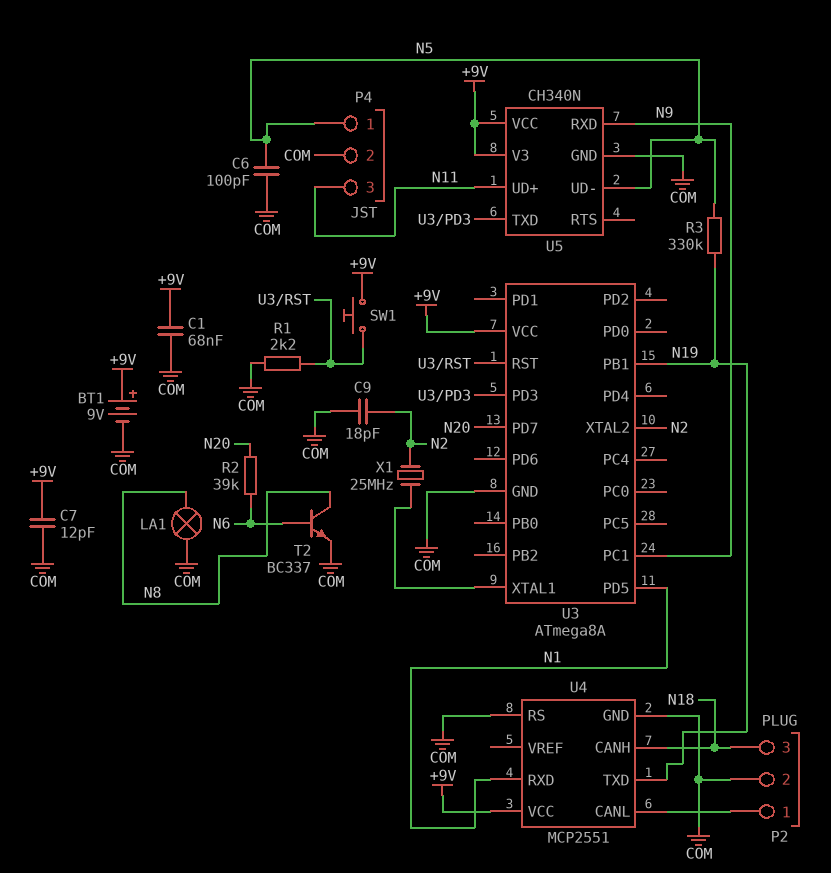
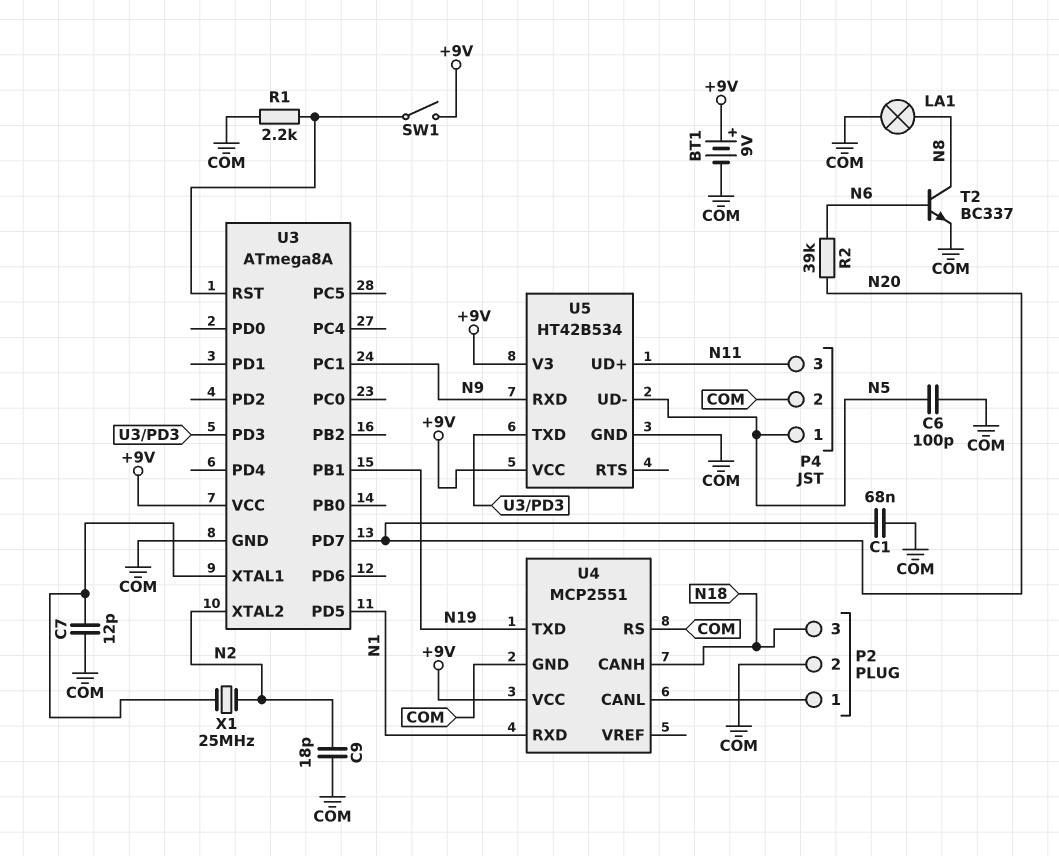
C1: 68nF (+9V, COM) -> 68nF (COM, N20)
C7: 12pF (+9V, COM) -> 12pF (COM, U3/XTAL1)
R3: 330k (N5, N19) -> none
SW1: button (+9V, U3/RST) -> switch (+9V, U3/RST)
U5: CH340N -> HT42B534

